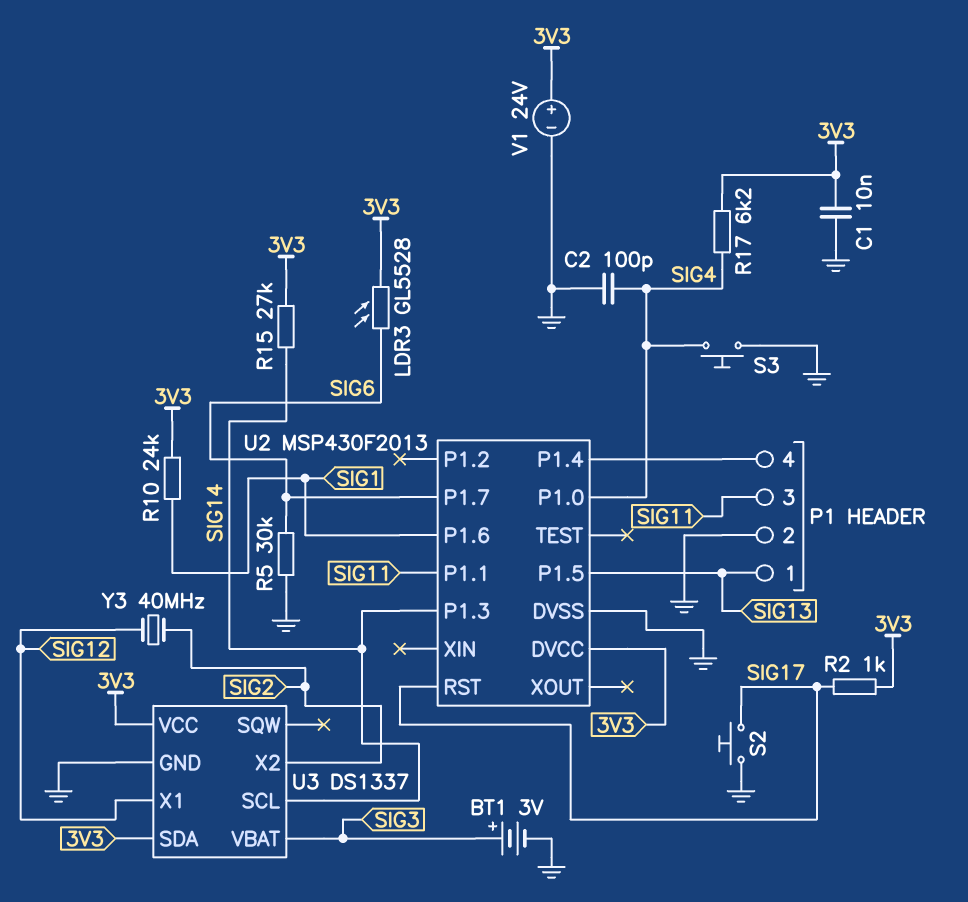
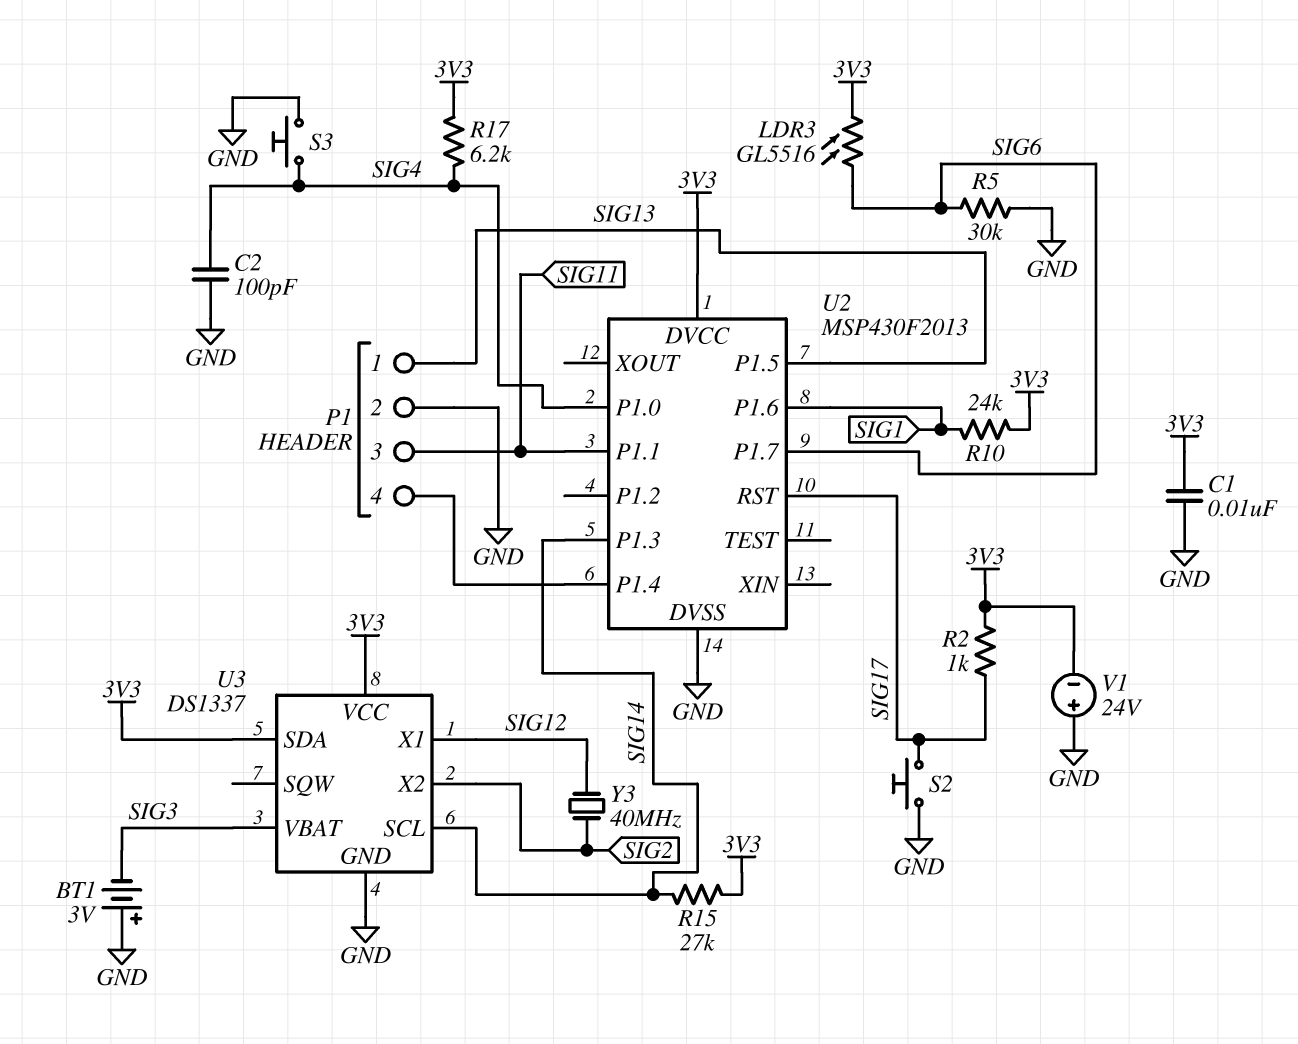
BT1: 3V (plus SIG3, minus GND) -> 3V (plus GND, minus SIG3)
LDR3: GL5528 (3V3, SIG6) -> GL5516 (3V3, SIG6)
V1: 24V (plus 3V3, minus GND) -> 24V (plus GND, minus 3V3)

